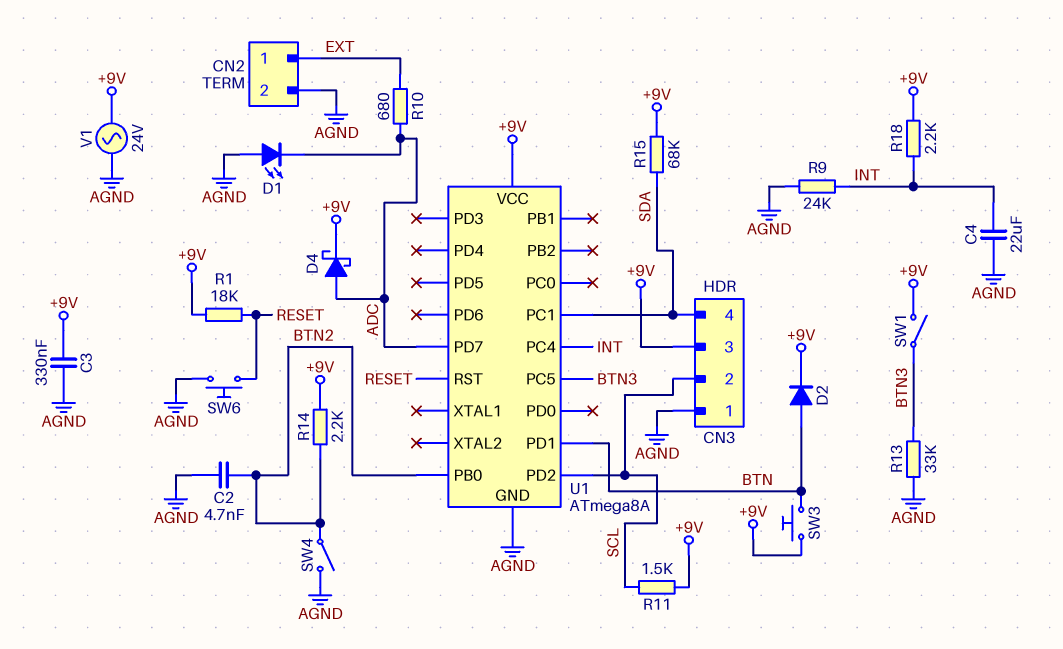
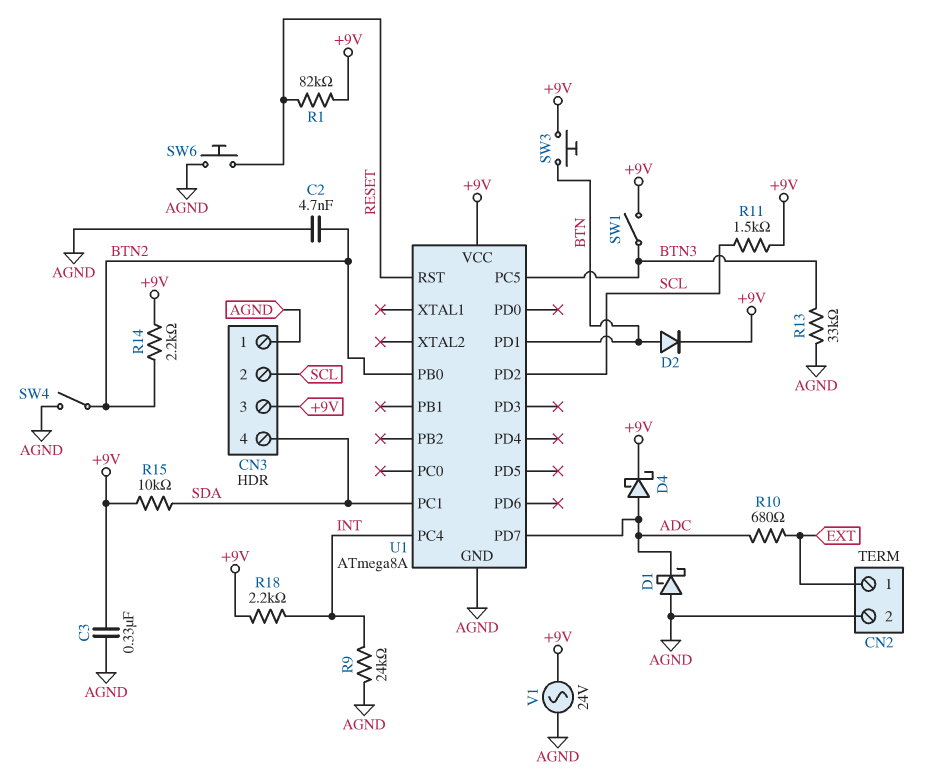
C4: 22uF (AGND, INT) -> none
D1: LED (A AGND, K ADC) -> schottky (A AGND, K ADC)
R1: 18k (+9V, RESET) -> 82k (+9V, RESET)
R15: 68k (+9V, SDA) -> 10k (+9V, SDA)

